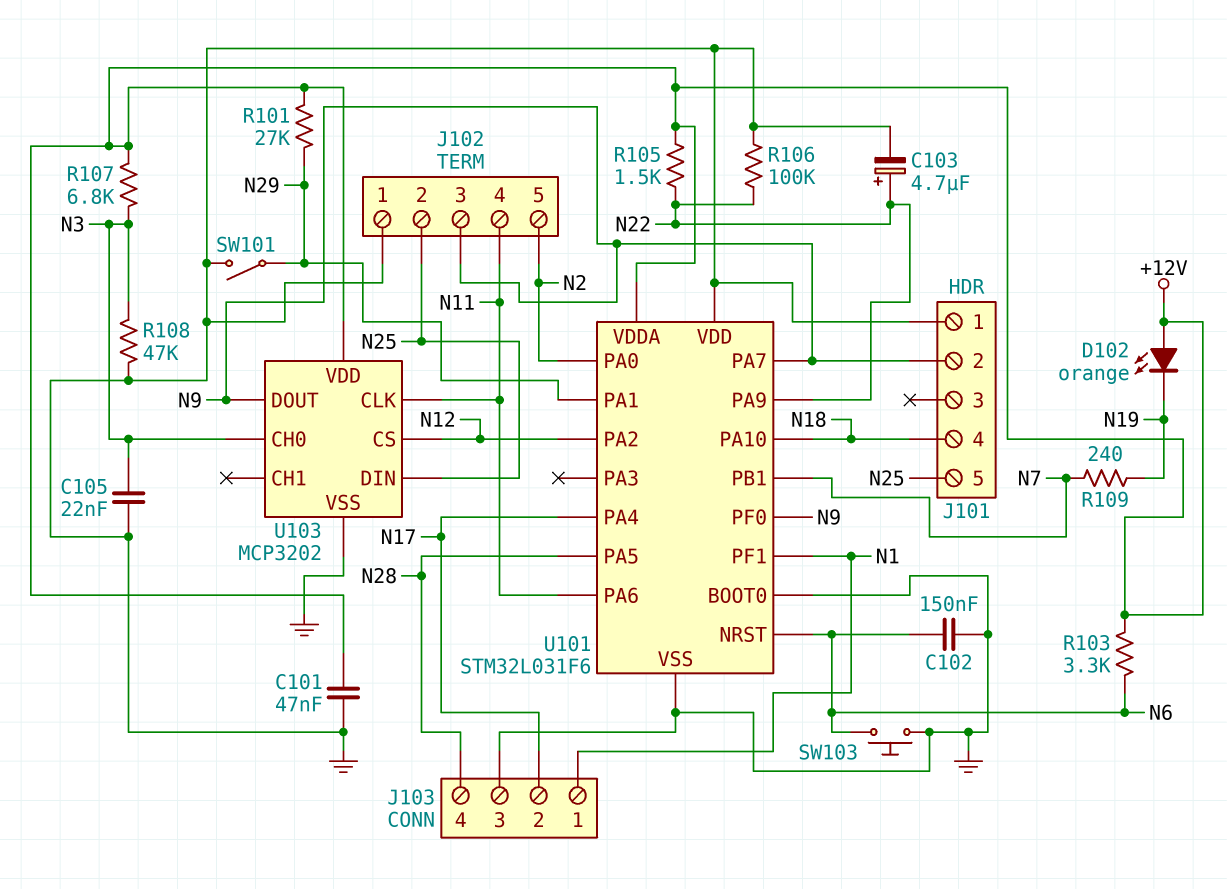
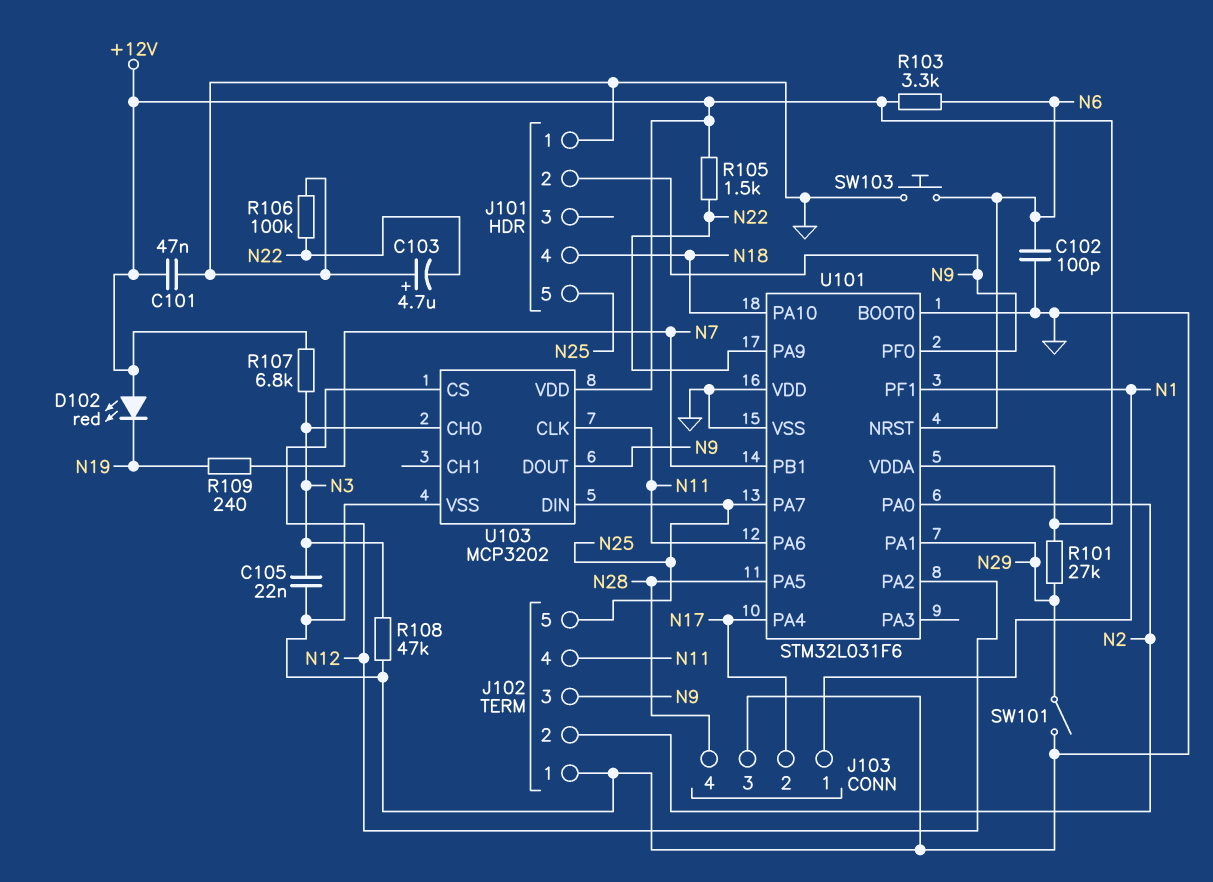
C102: 150nF (GND, N6) -> 100pF (GND, N6)
C103: 4.7uF (plus N22, minus GND) -> 4.7uF (plus GND, minus N22)
D102: LED orange (A +12V, K N19) -> LED red (A +12V, K N19)
J102 pin 2: N25 -> N2
J102 pin 5: N2 -> N25
U101 pin PA7: N9 -> N25

